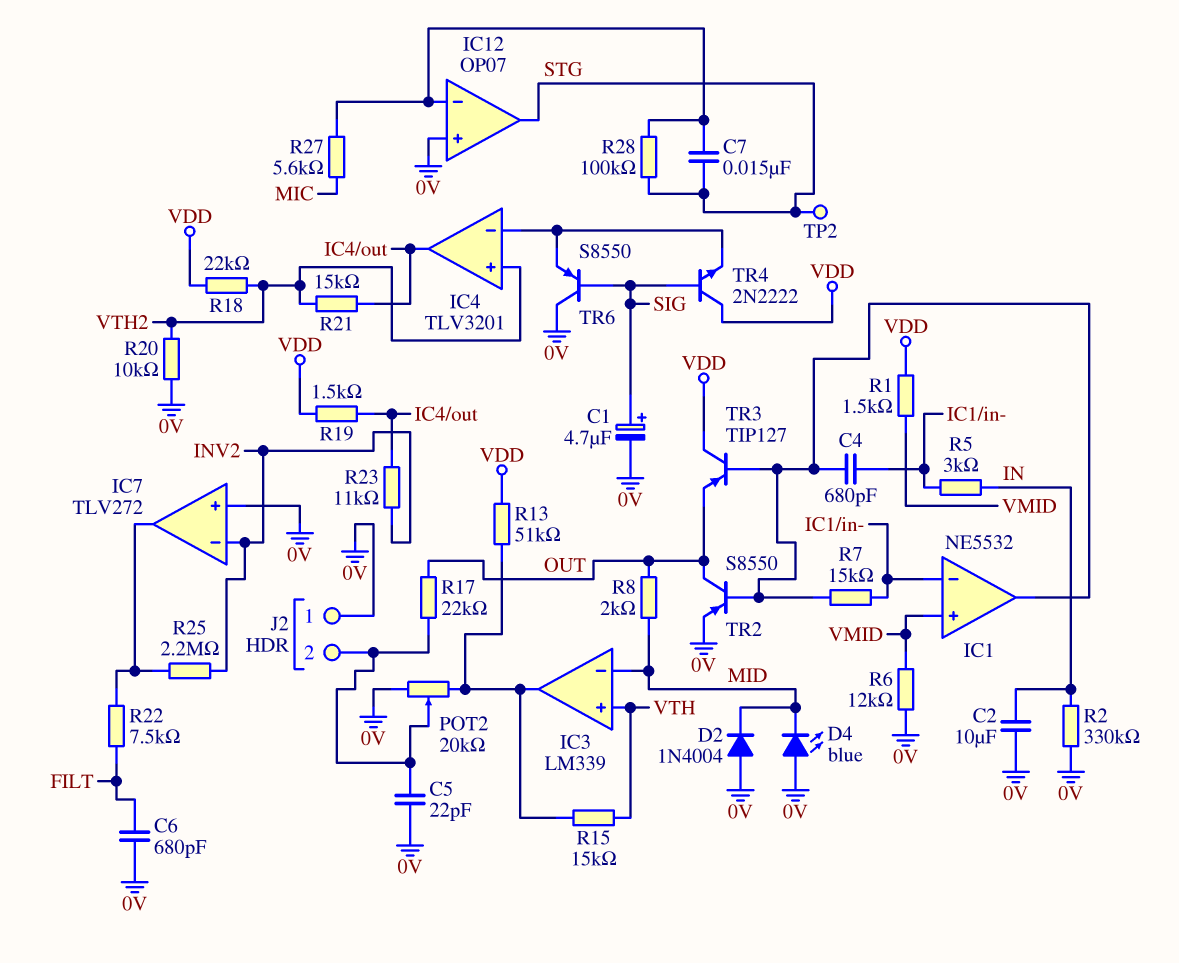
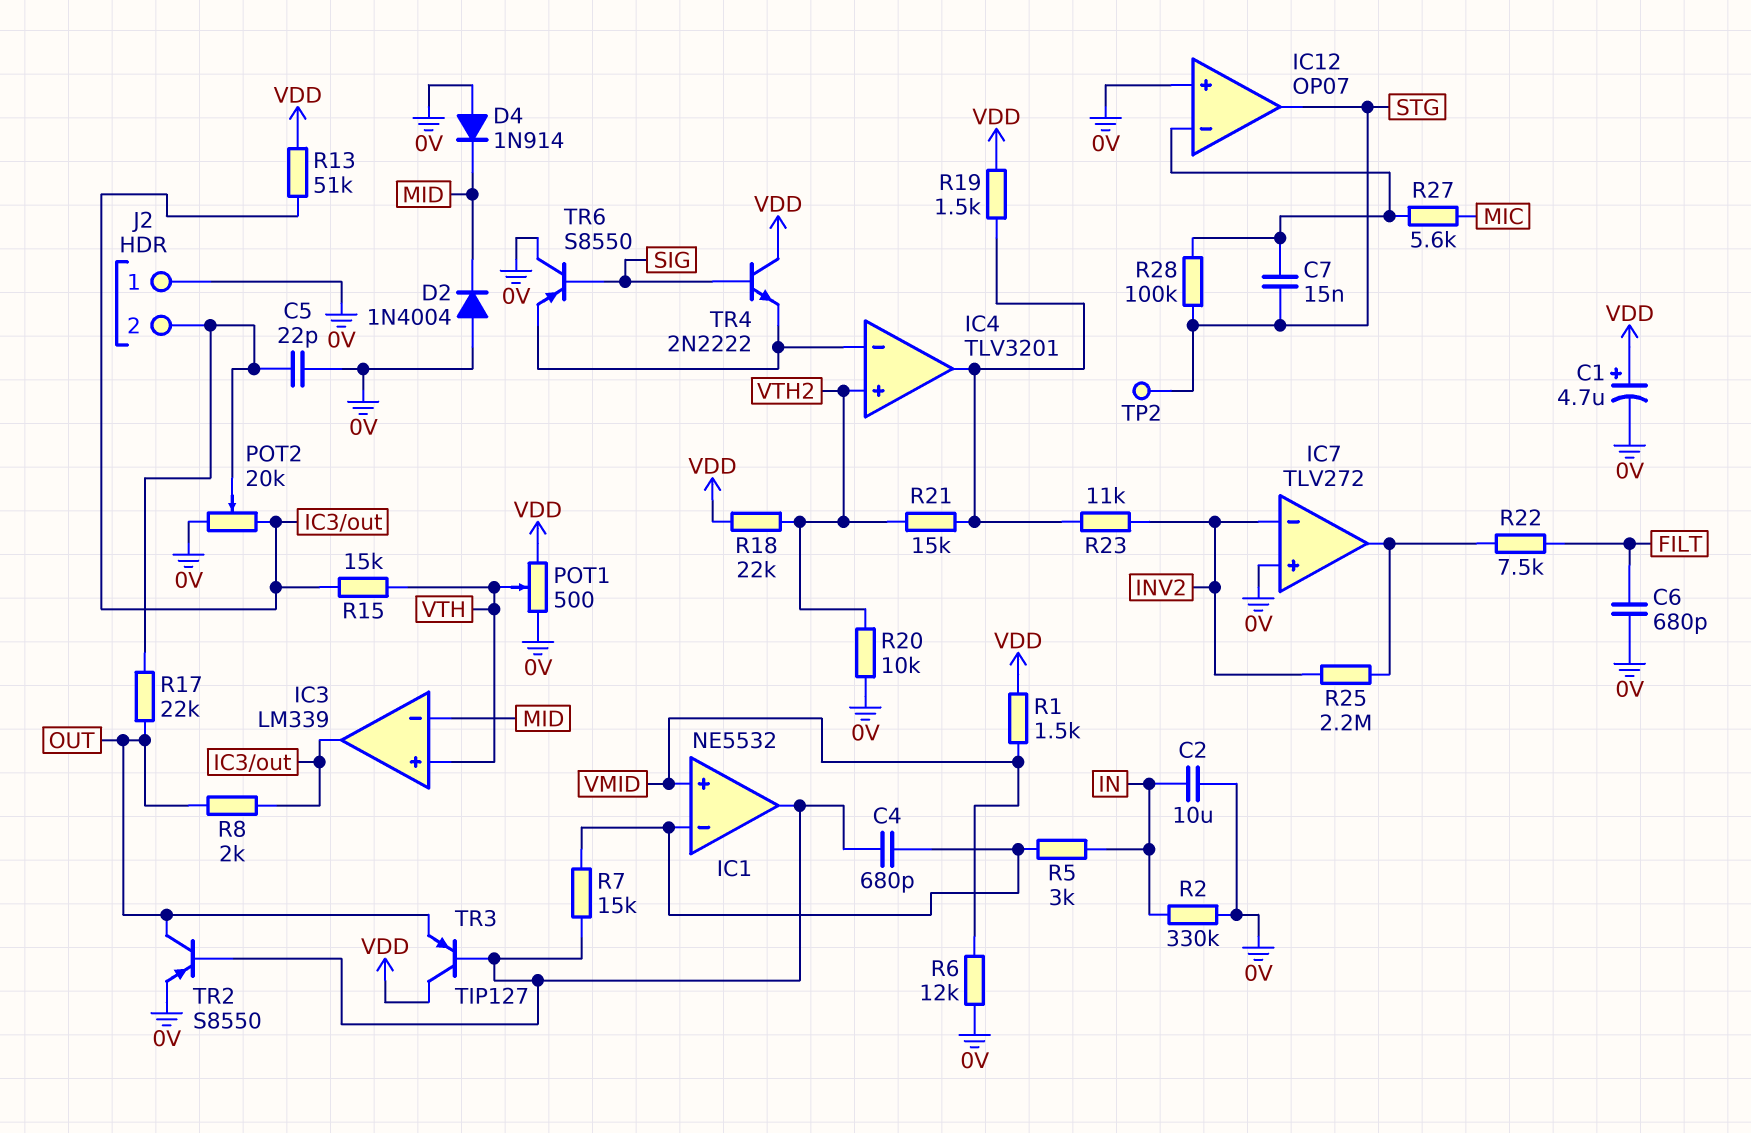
C1: 4.7uF (plus SIG, minus 0V) -> 4.7uF (plus VDD, minus 0V)
D4: LED blue (A 0V, K MID) -> diode 1N914 (A 0V, K MID)
POT1: none -> 500 (0V, VDD, wiper VTH)
R8: 2k (MID, OUT) -> 2k (IC3/out, OUT)

